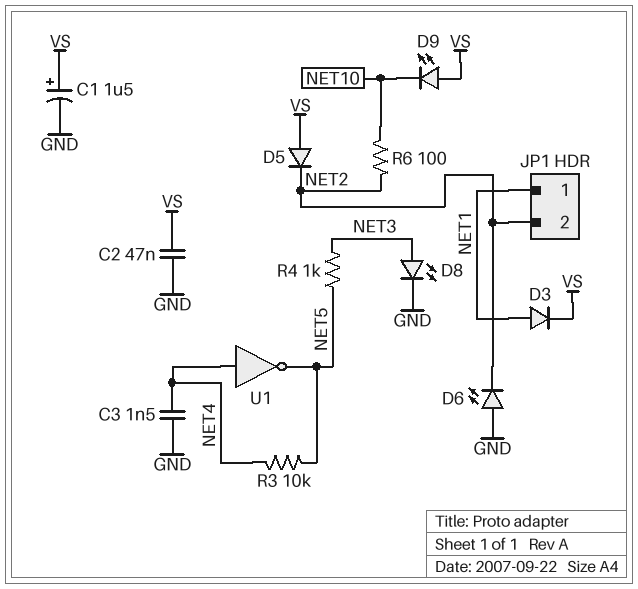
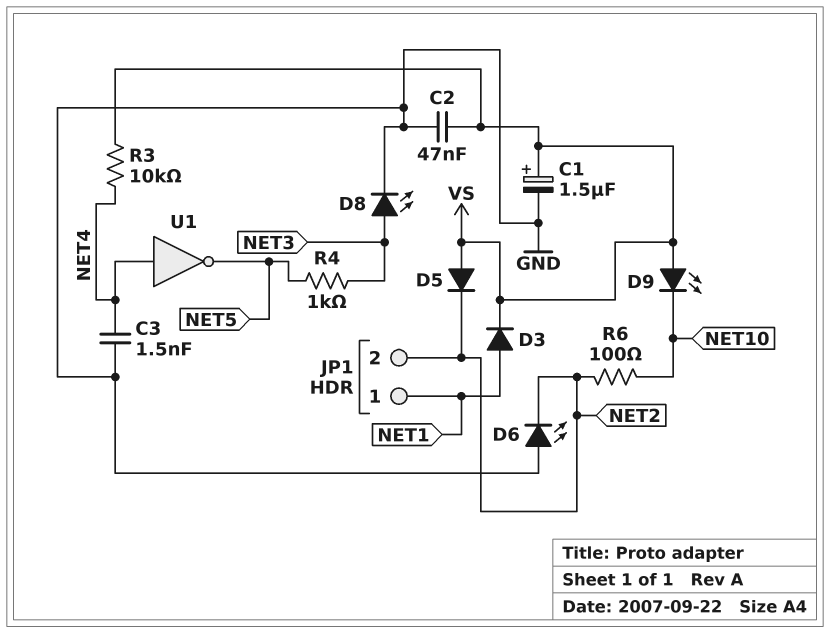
R3: 10k (NET4, NET5) -> 10k (NET4, VS)

